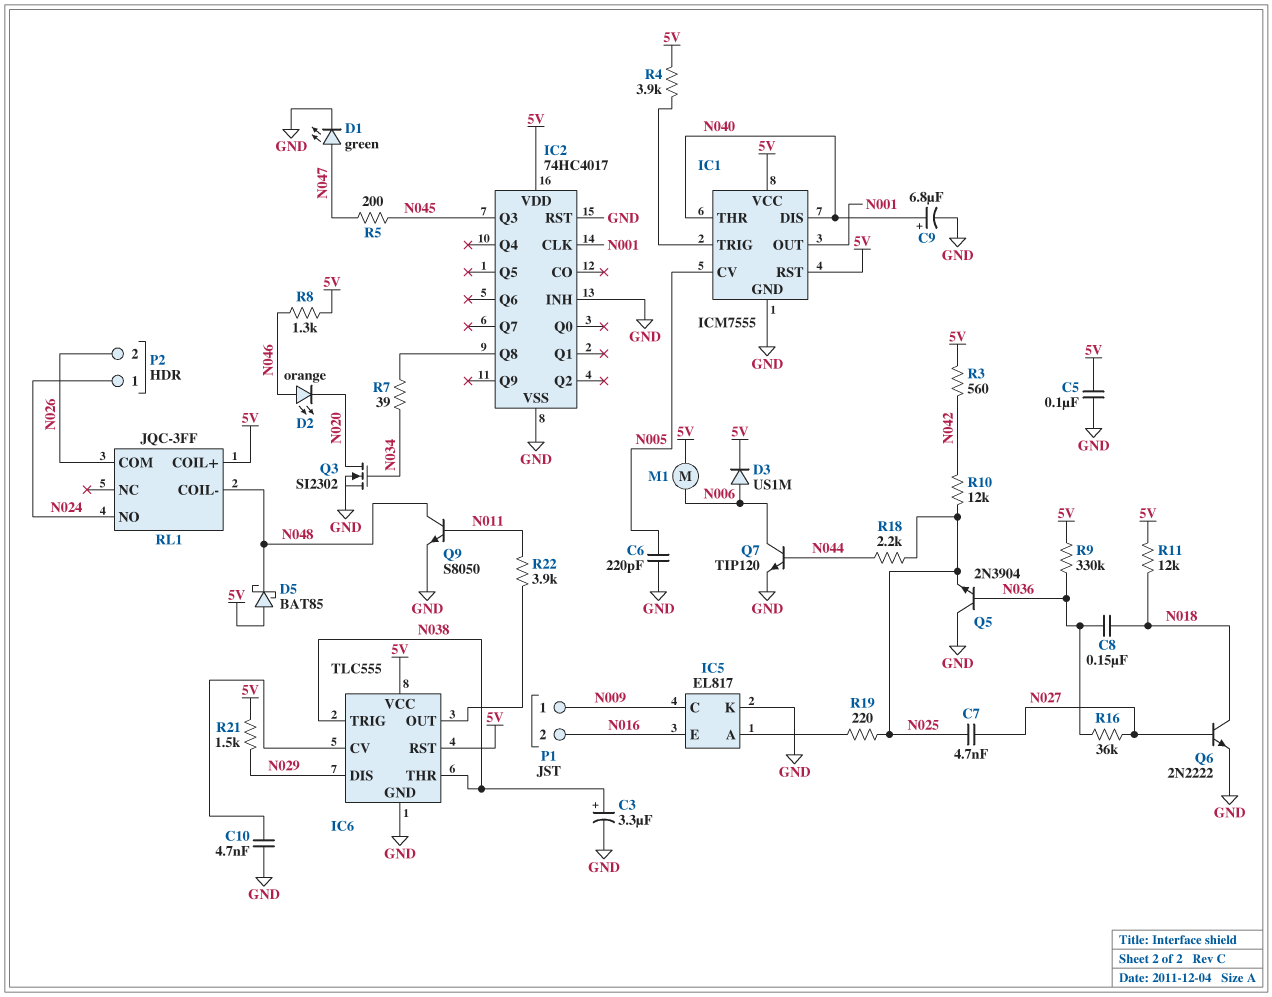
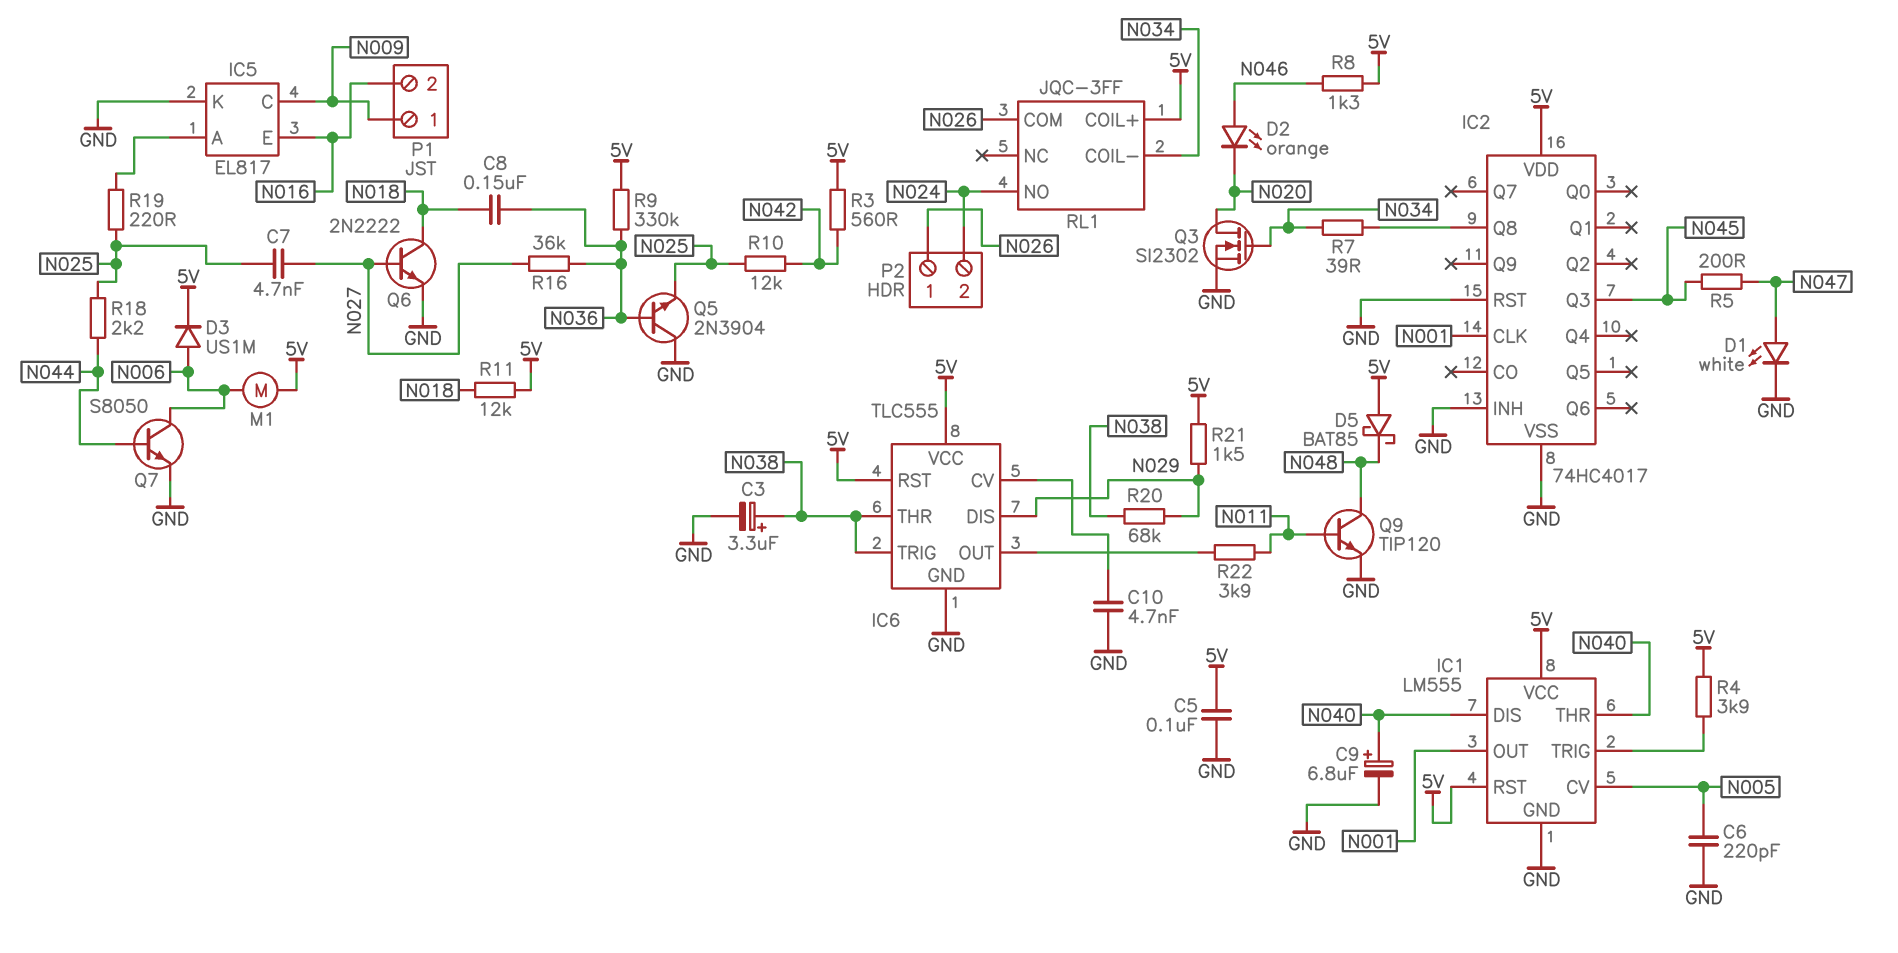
D1: LED green (A N047, K GND) -> LED white (A N047, K GND)
IC1: ICM7555 -> LM555
P2 pin 1: N024 -> N026
P2 pin 2: N026 -> N024
Q7: NPN TIP120 (B N044, C N006, E GND) -> NPN S8050 (B N044, C N006, E GND)
Q9: NPN S8050 (B N011, C N048, E GND) -> NPN TIP120 (B N011, C N048, E GND)
R20: none -> 68k (N029, N038)
RL1 pin COIL-: N048 -> N034

